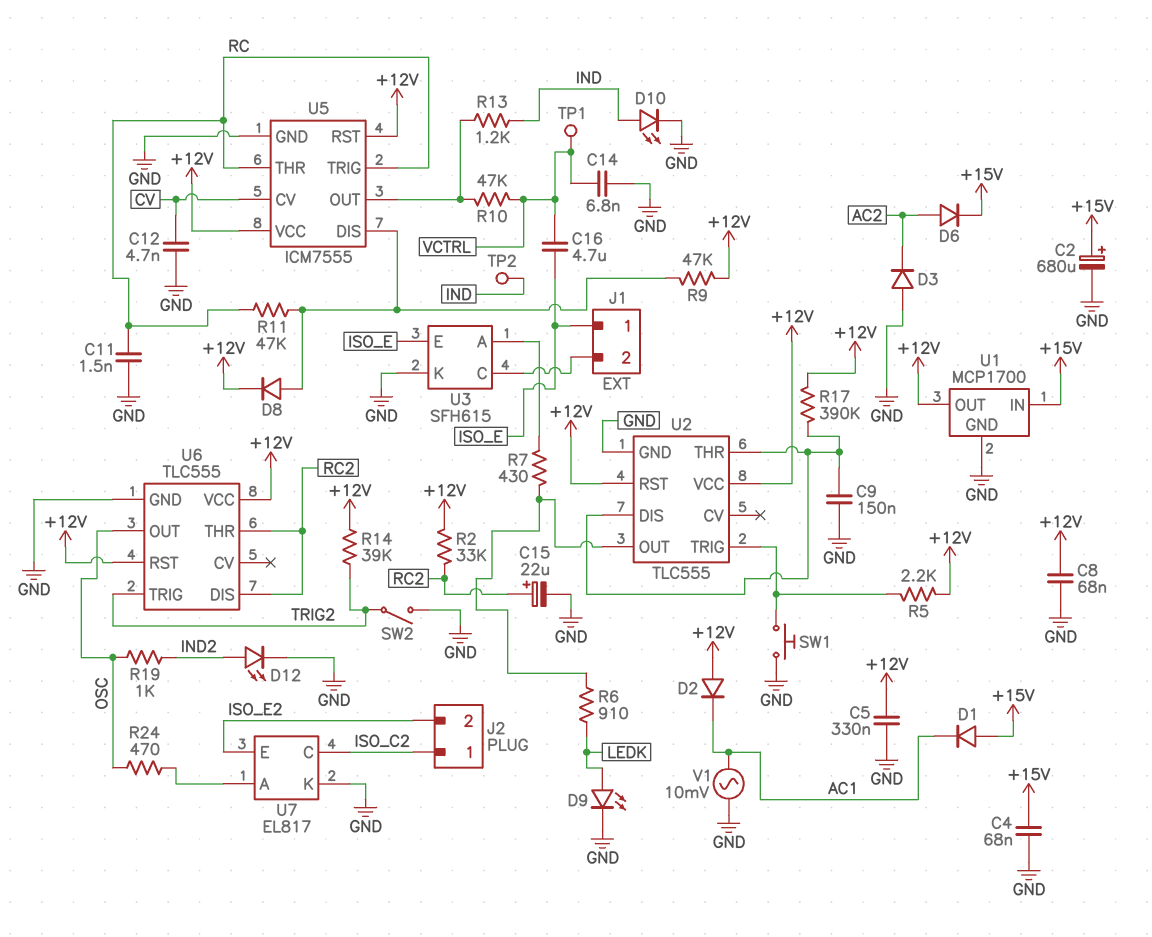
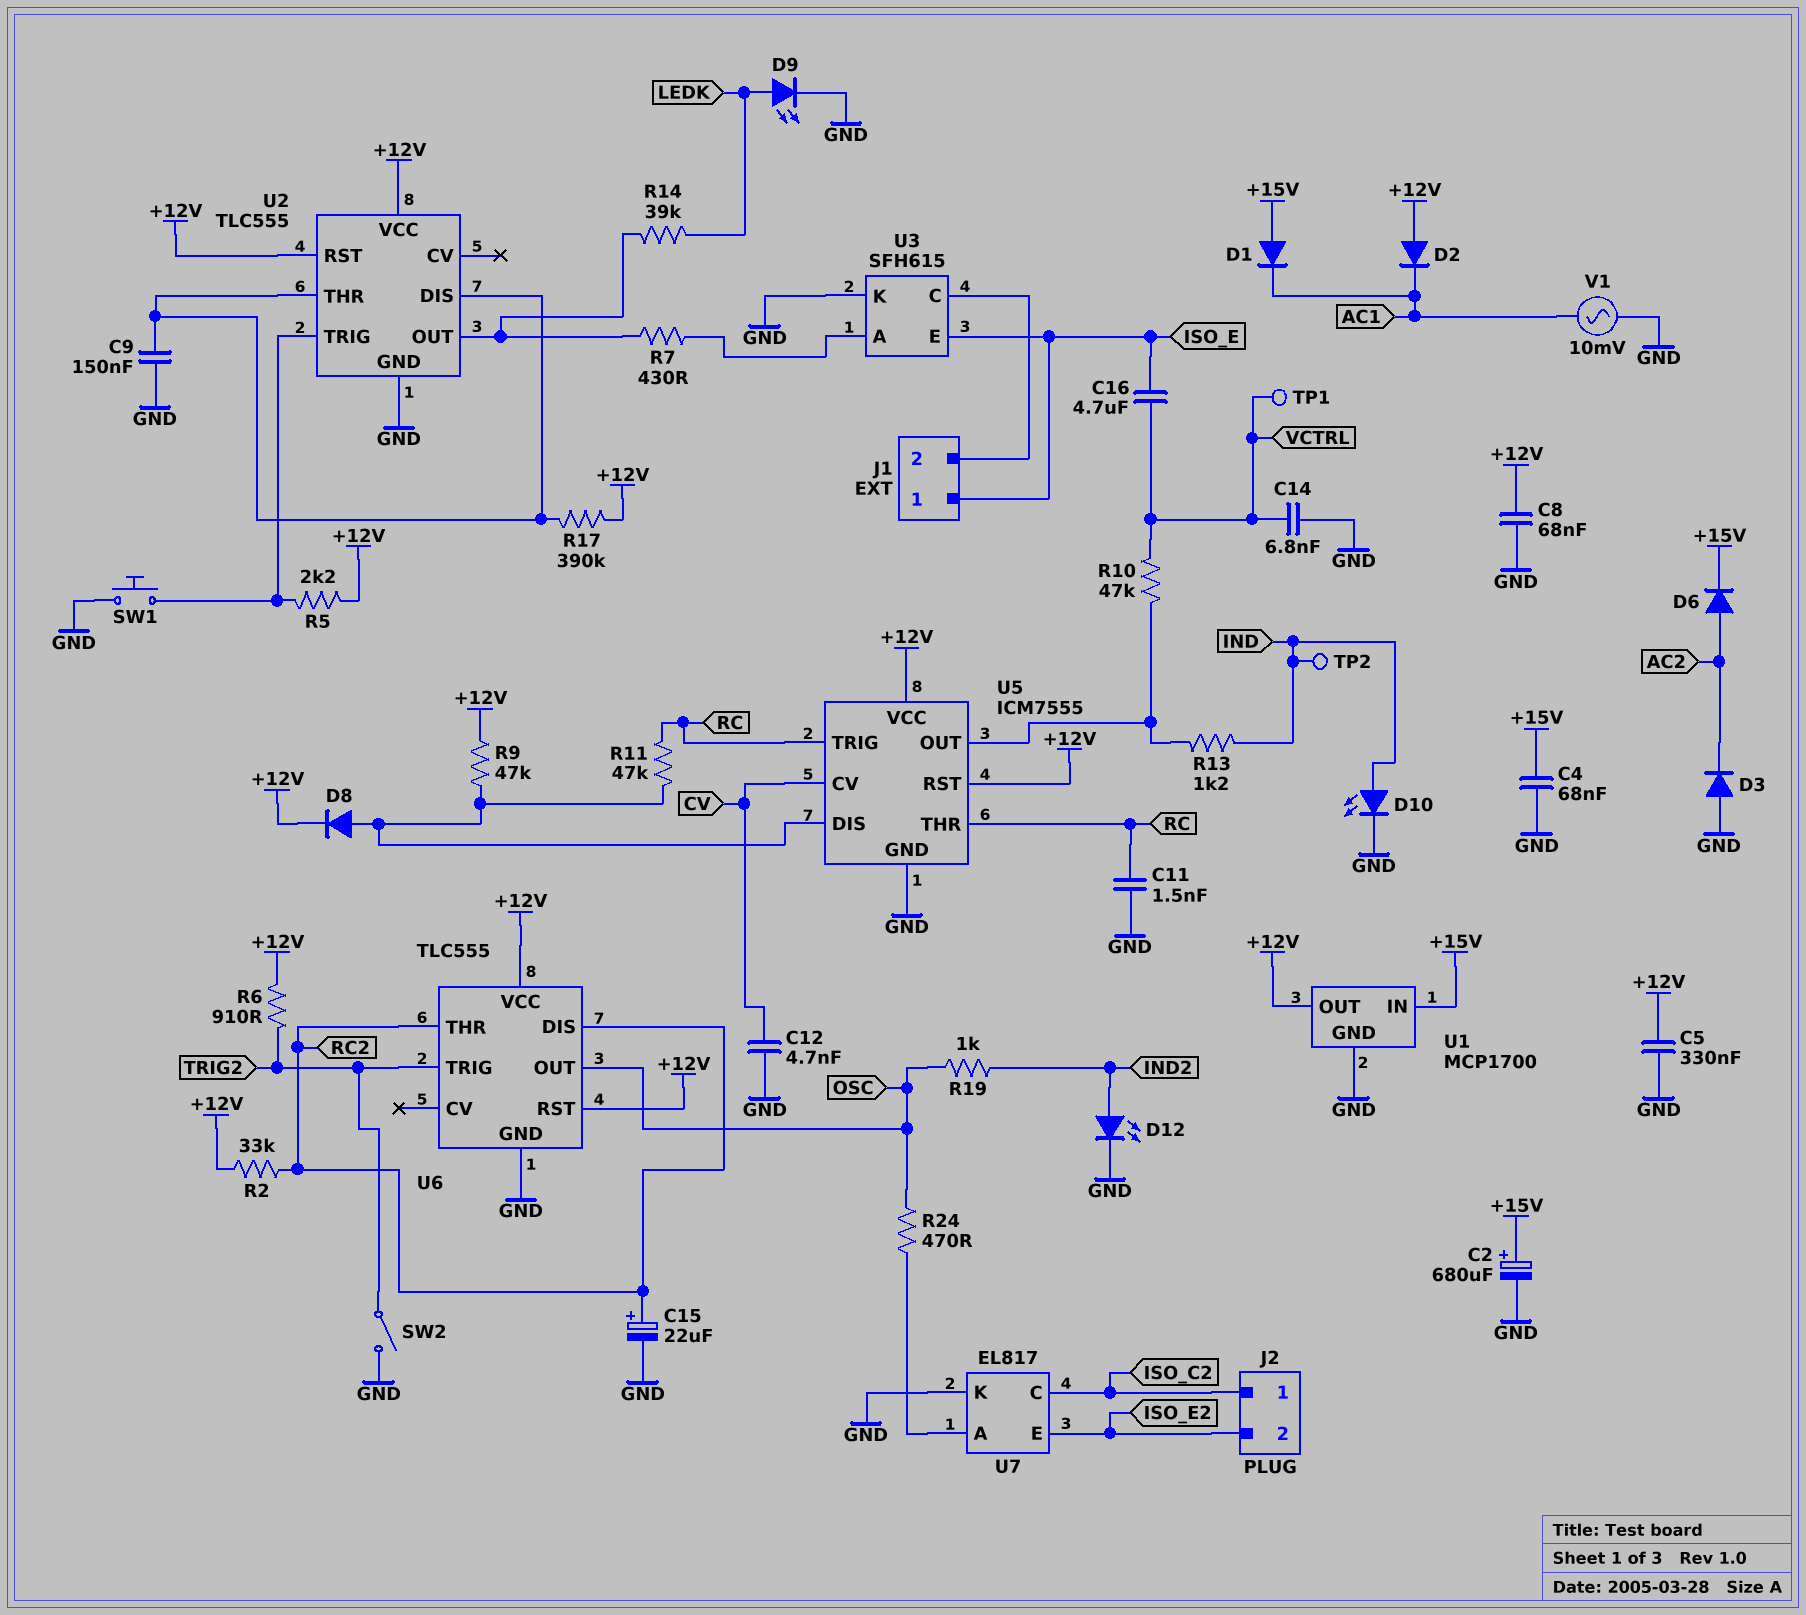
R6: 910 (LEDK, U2/OUT) -> 910 (+12V, TRIG2)
R14: 39k (+12V, TRIG2) -> 39k (LEDK, U2/OUT)

